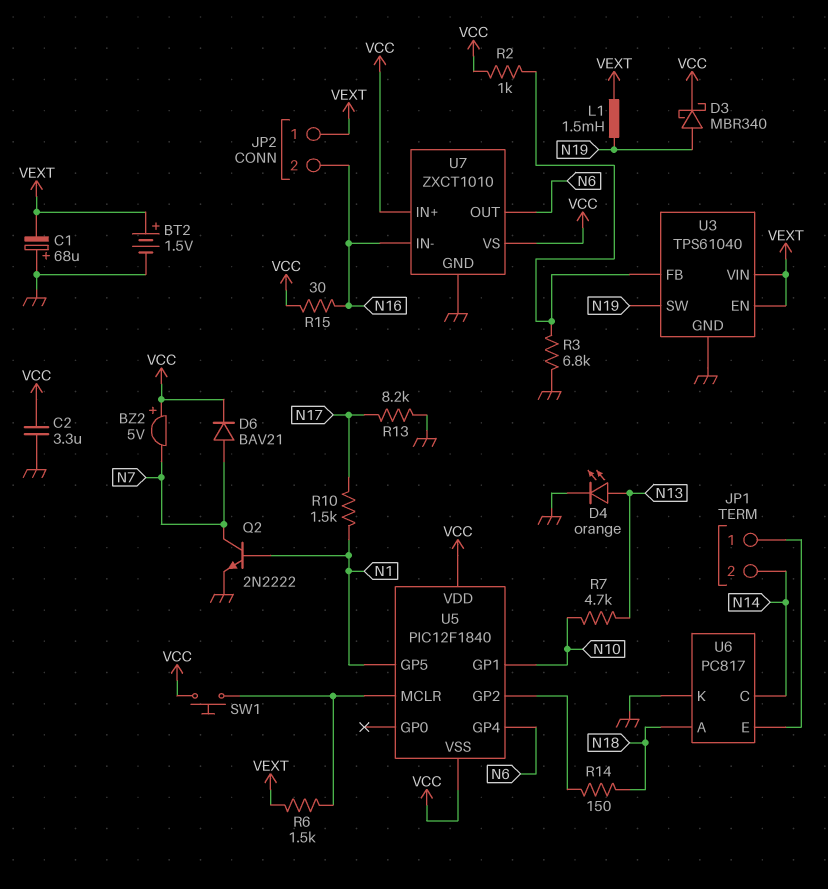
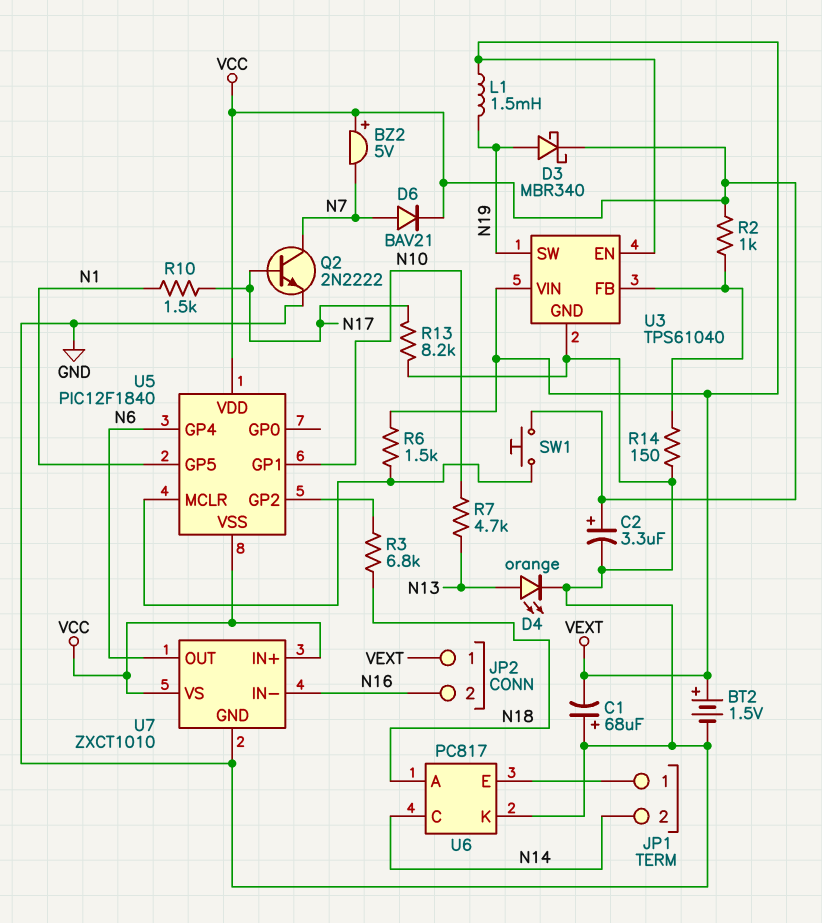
C2: 3.3uF (GND, VCC) -> 3.3uF (plus VCC, minus GND)
Q2: NPN 2N2222 (B N1, C N7, E GND) -> NPN 2N2222 (B N17, C N7, E GND)
R3: 6.8k (GND, U3/FB) -> 6.8k (N18, U5/GP2)
R14: 150 (N18, U5/GP2) -> 150 (GND, U3/FB)
R15: 30 (N16, VCC) -> none

